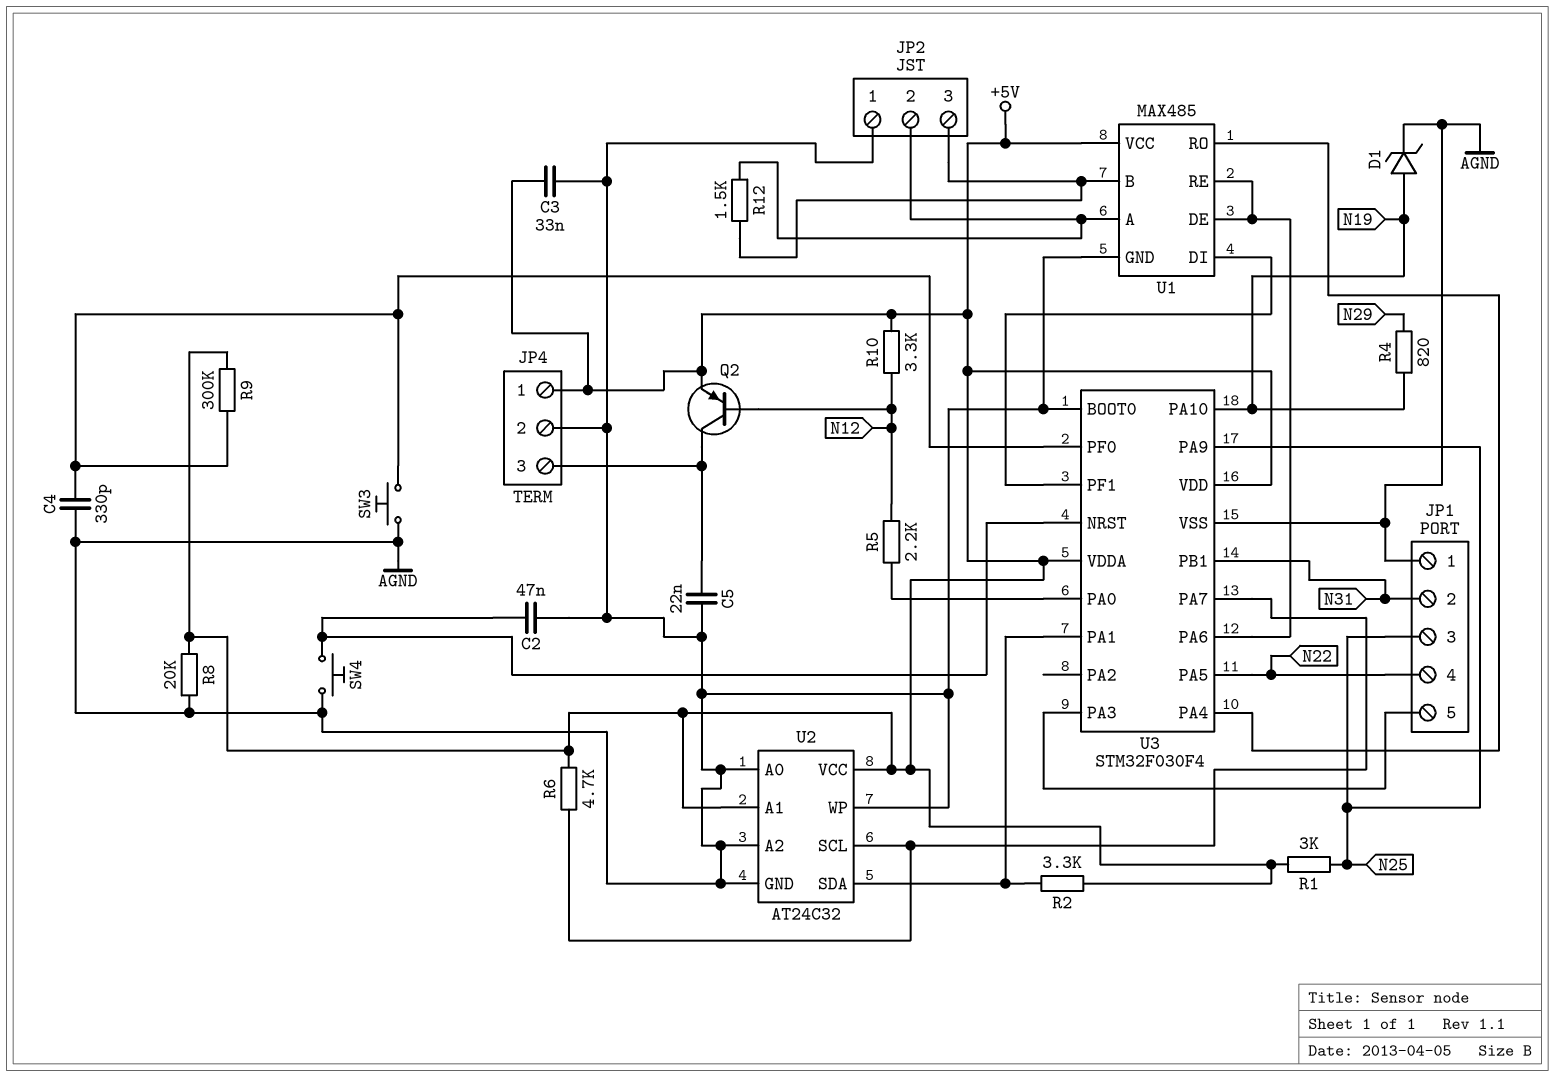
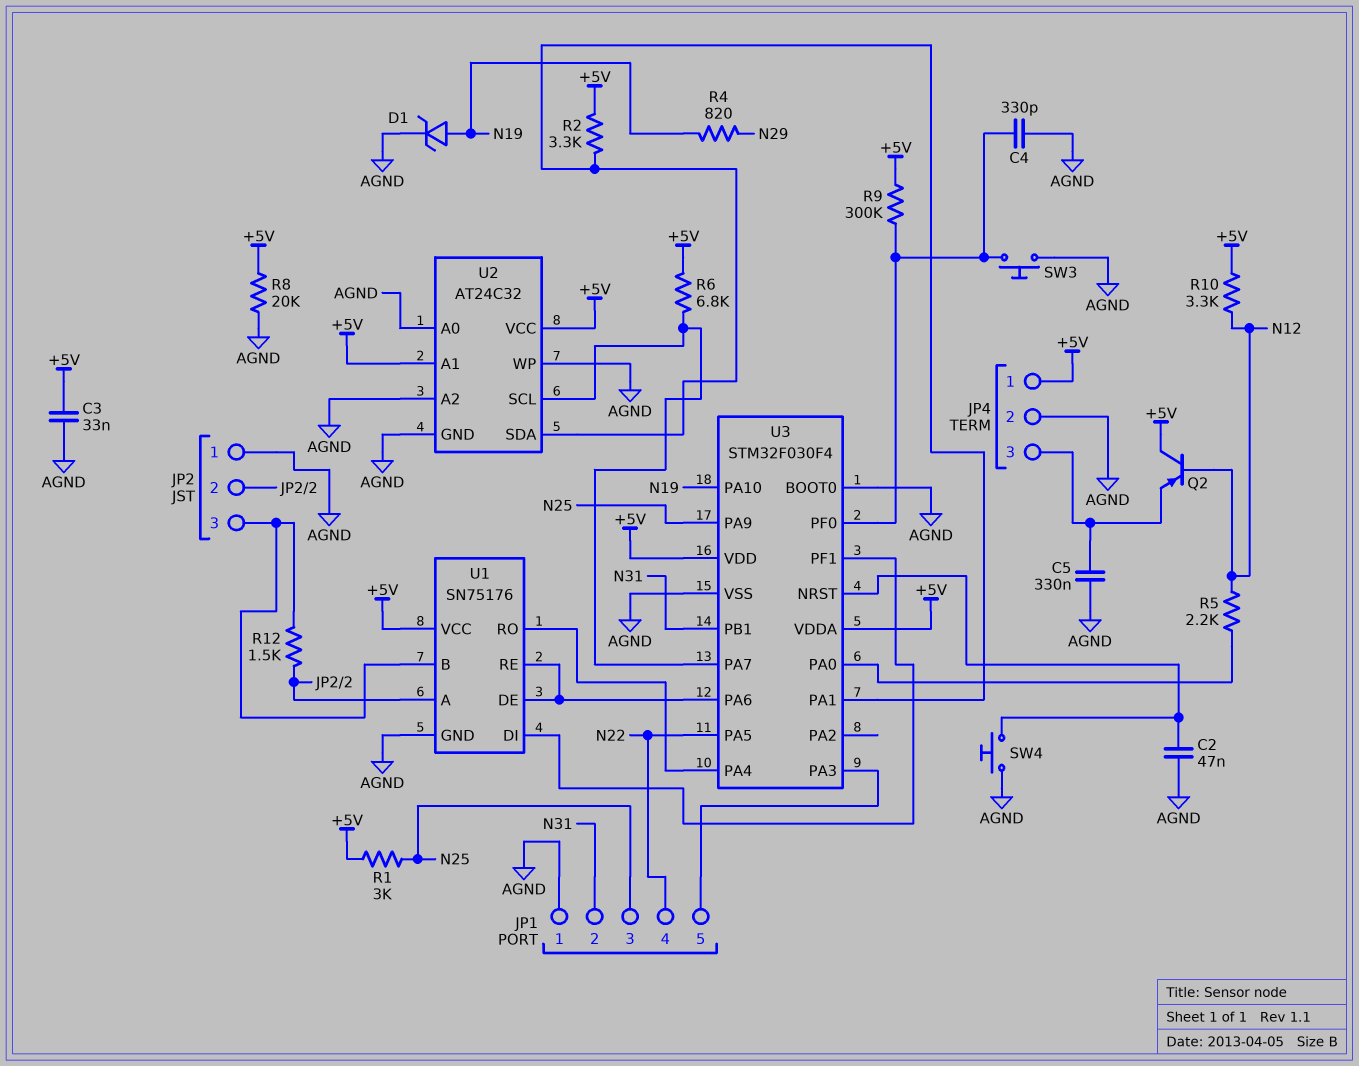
C5: 22nF (AGND, JP4/3) -> 330nF (AGND, JP4/3)
Q2: PNP (B N12, C JP4/3, E +5V) -> PNP (B N12, C +5V, E JP4/3)
R6: 4.7k (+5V, U2/SCL) -> 6.8k (+5V, U2/SCL)
U1: MAX485 -> SN75176

